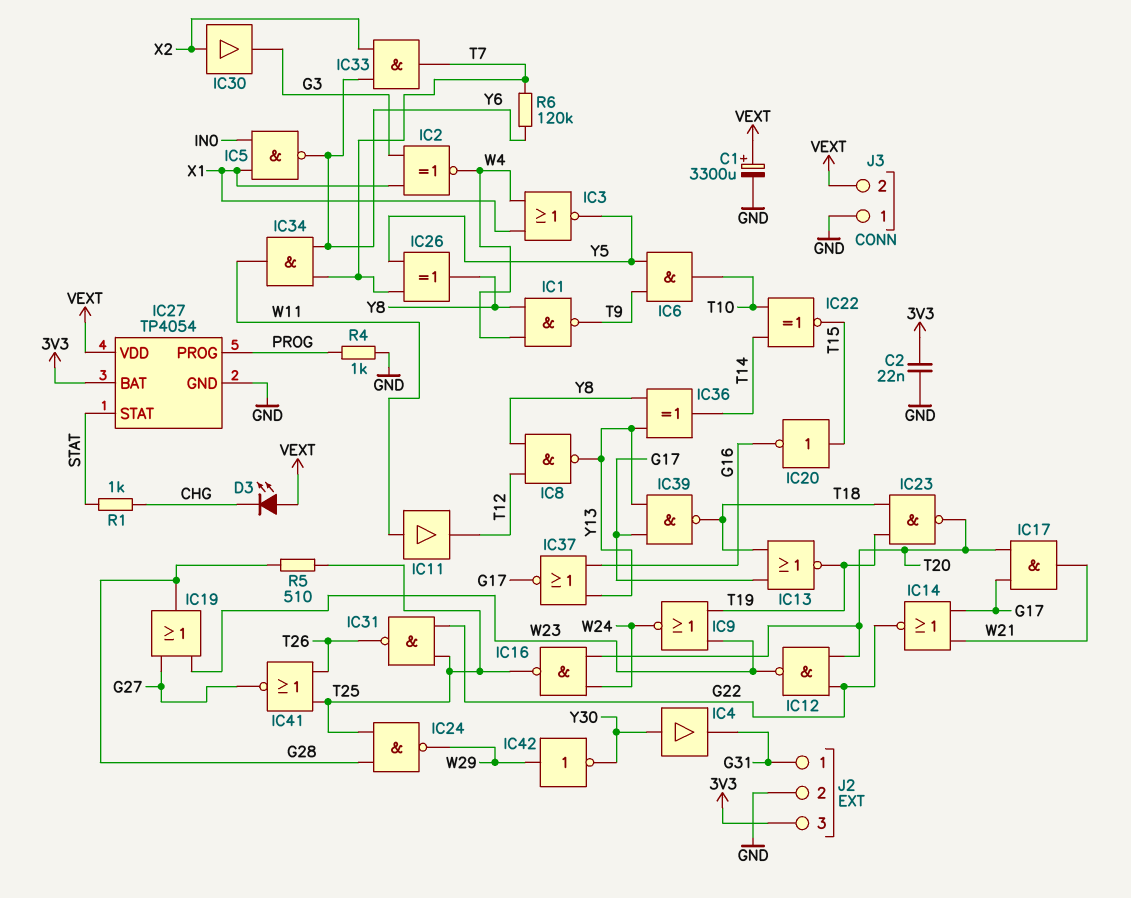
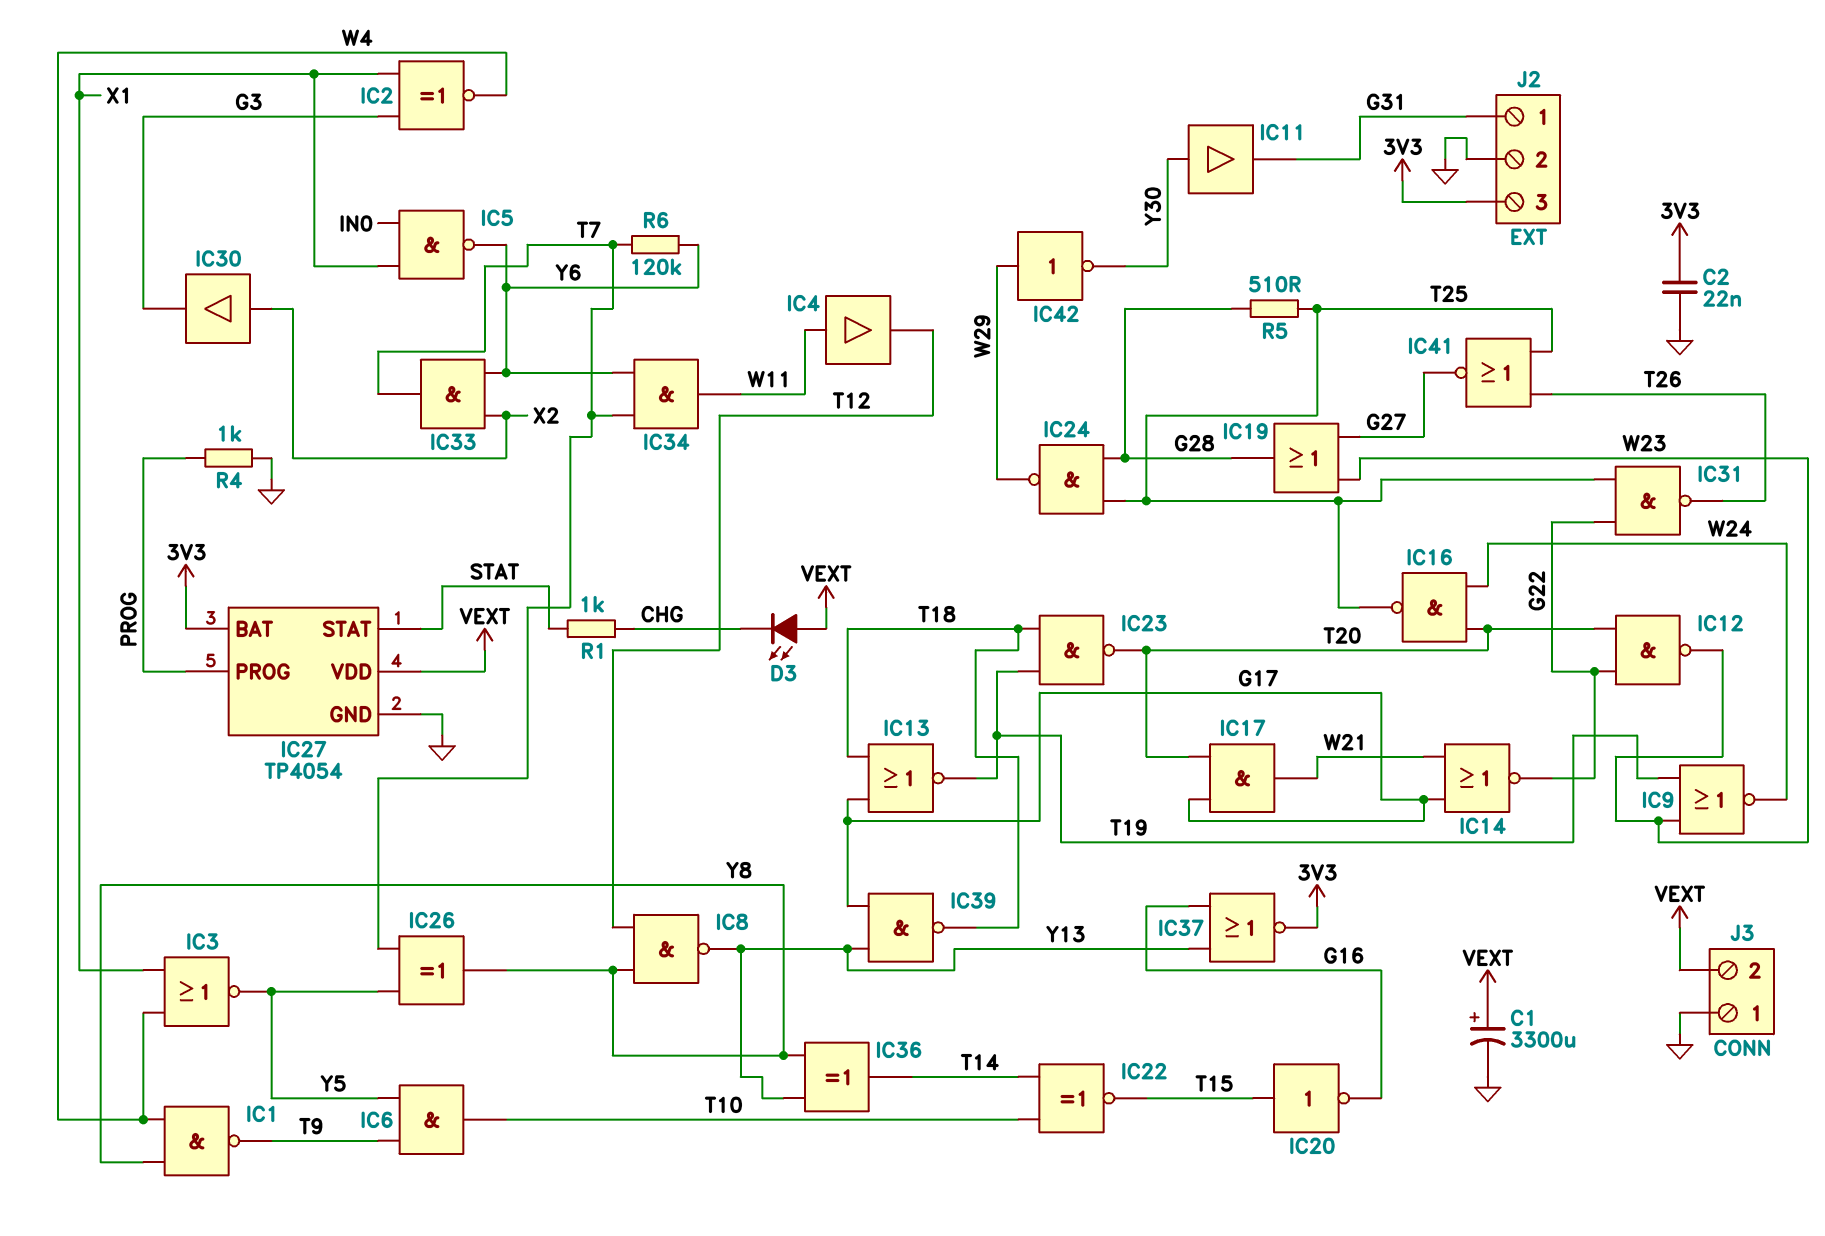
IC4: buffer (in Y30, out G31) -> buffer (in W11, out T12)
IC11: buffer (in W11, out T12) -> buffer (in Y30, out G31)
IC37: NOR (in G16, in Y13, out G17) -> NOR (in G16, in Y13, out 3V3)

